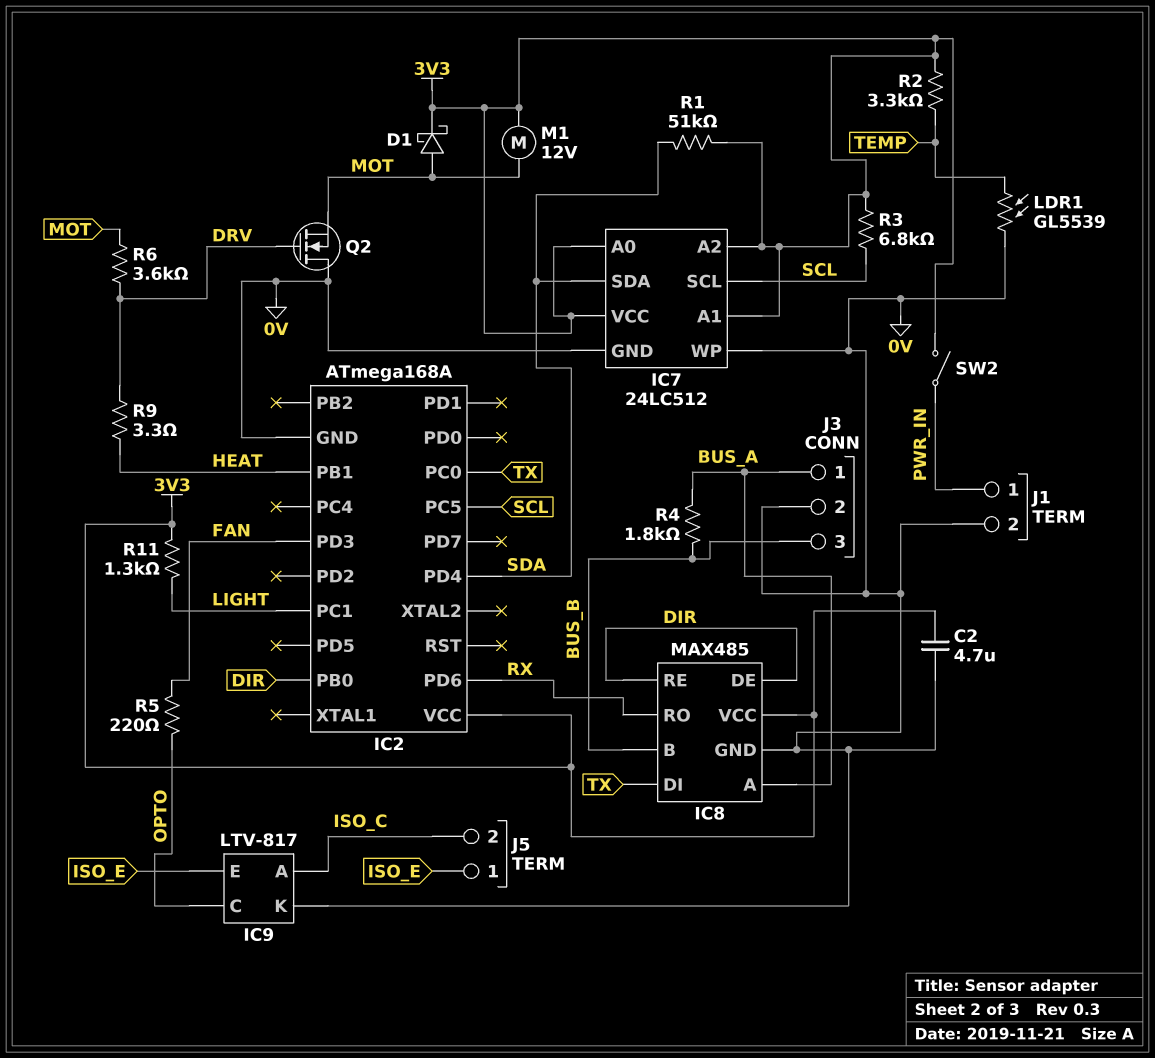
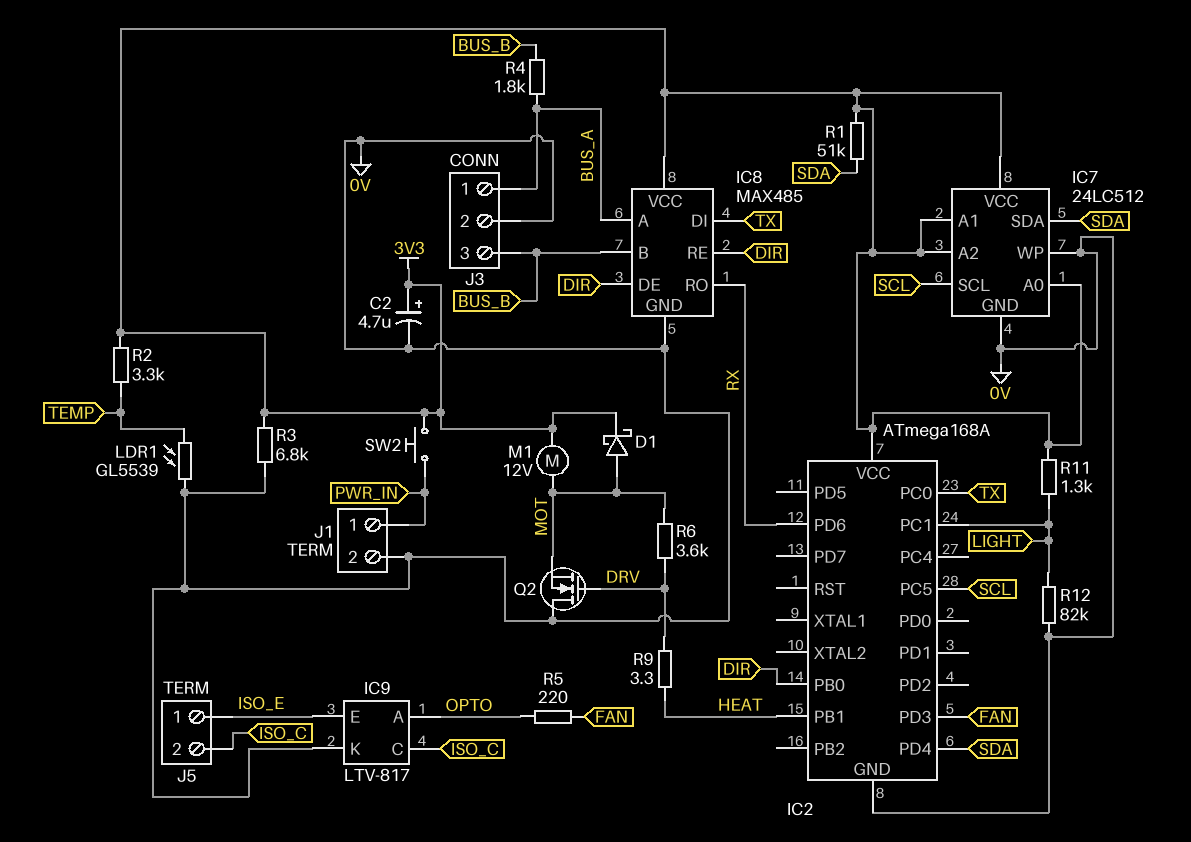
C2: 4.7uF (0V, 3V3) -> 4.7uF (plus 3V3, minus 0V)
IC9 pin A: ISO_C -> OPTO
IC9 pin C: OPTO -> ISO_C
R3: 6.8k (3V3, SCL) -> 6.8k (0V, 3V3)
R12: none -> 82k (0V, LIGHT)
SW2: switch (3V3, PWR_IN) -> button (3V3, PWR_IN)

